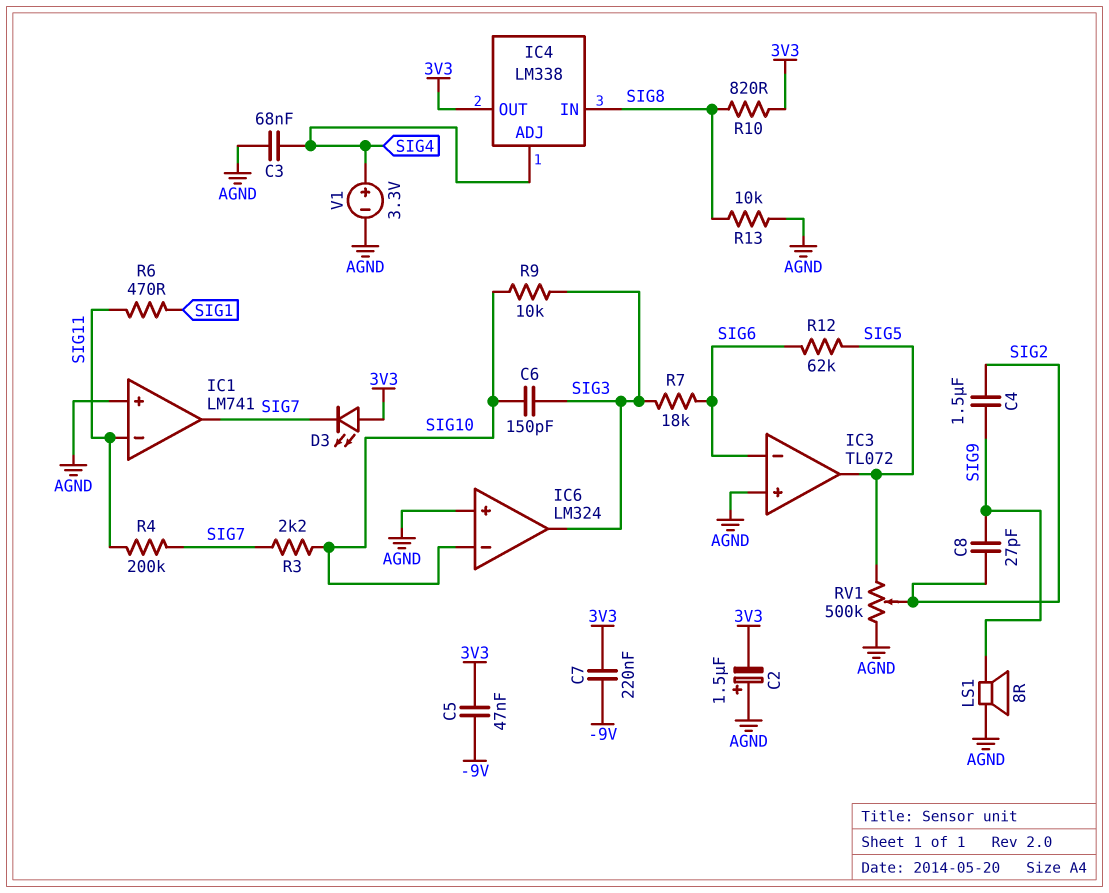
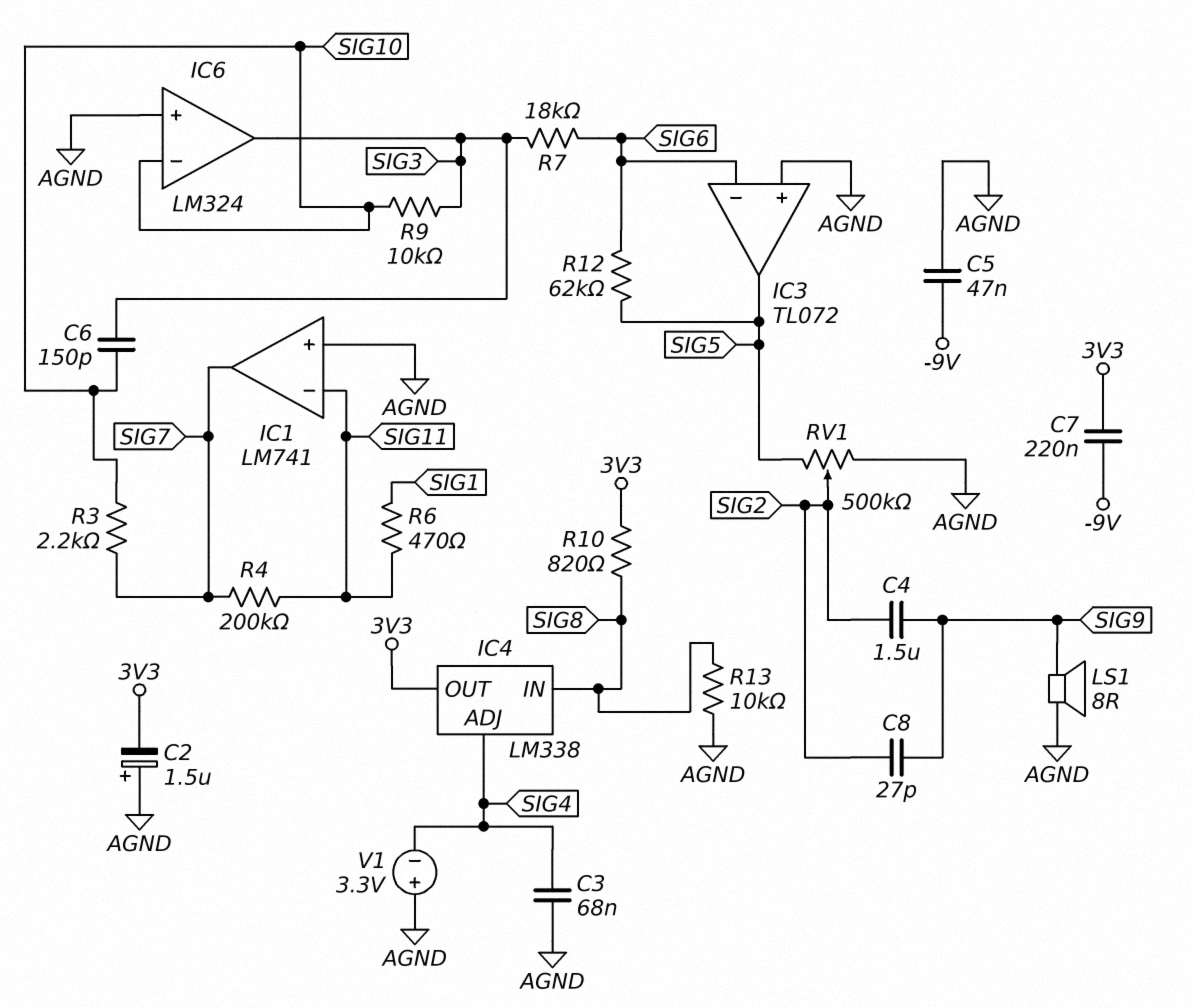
C5: 47nF (-9V, 3V3) -> 47nF (-9V, AGND)
D3: LED (A 3V3, K SIG7) -> none
V1: 3.3V (plus SIG4, minus AGND) -> 3.3V (plus AGND, minus SIG4)

